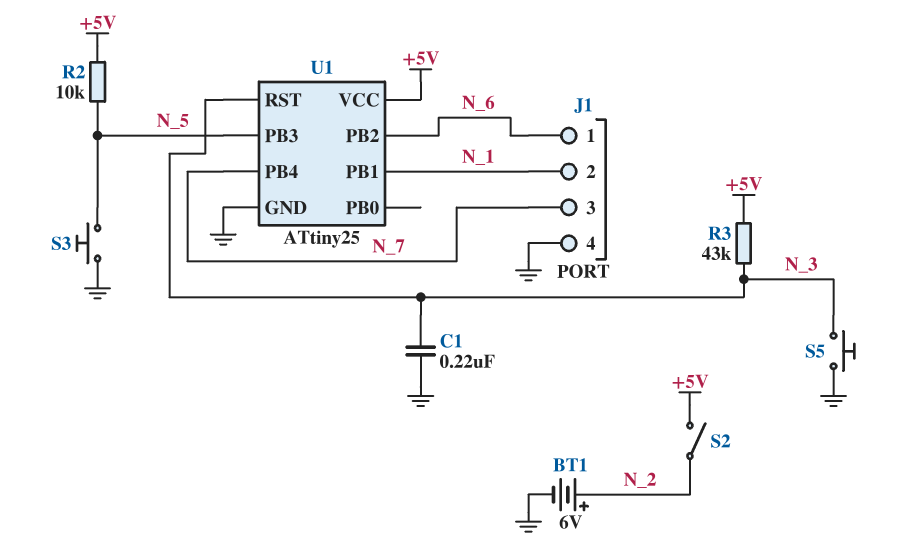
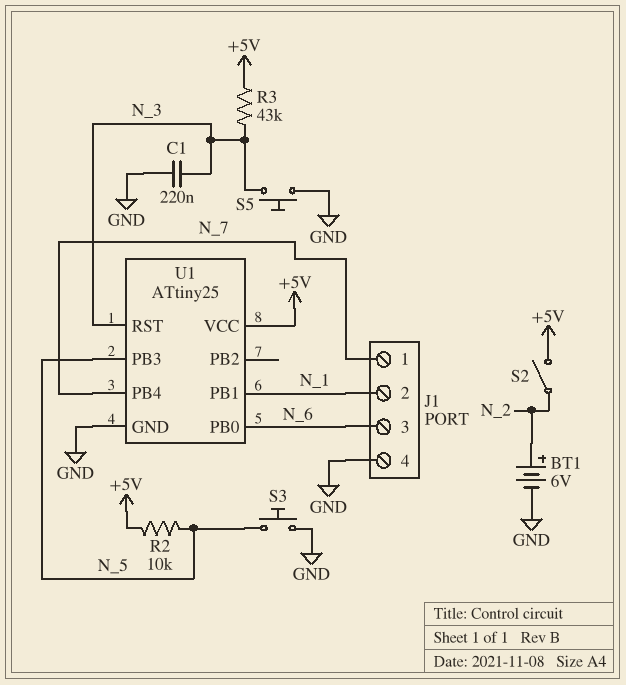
J1 pin 1: N_6 -> N_7
J1 pin 3: N_7 -> N_6
U1 pin PB0: none -> N_6
U1 pin PB2: N_6 -> none

